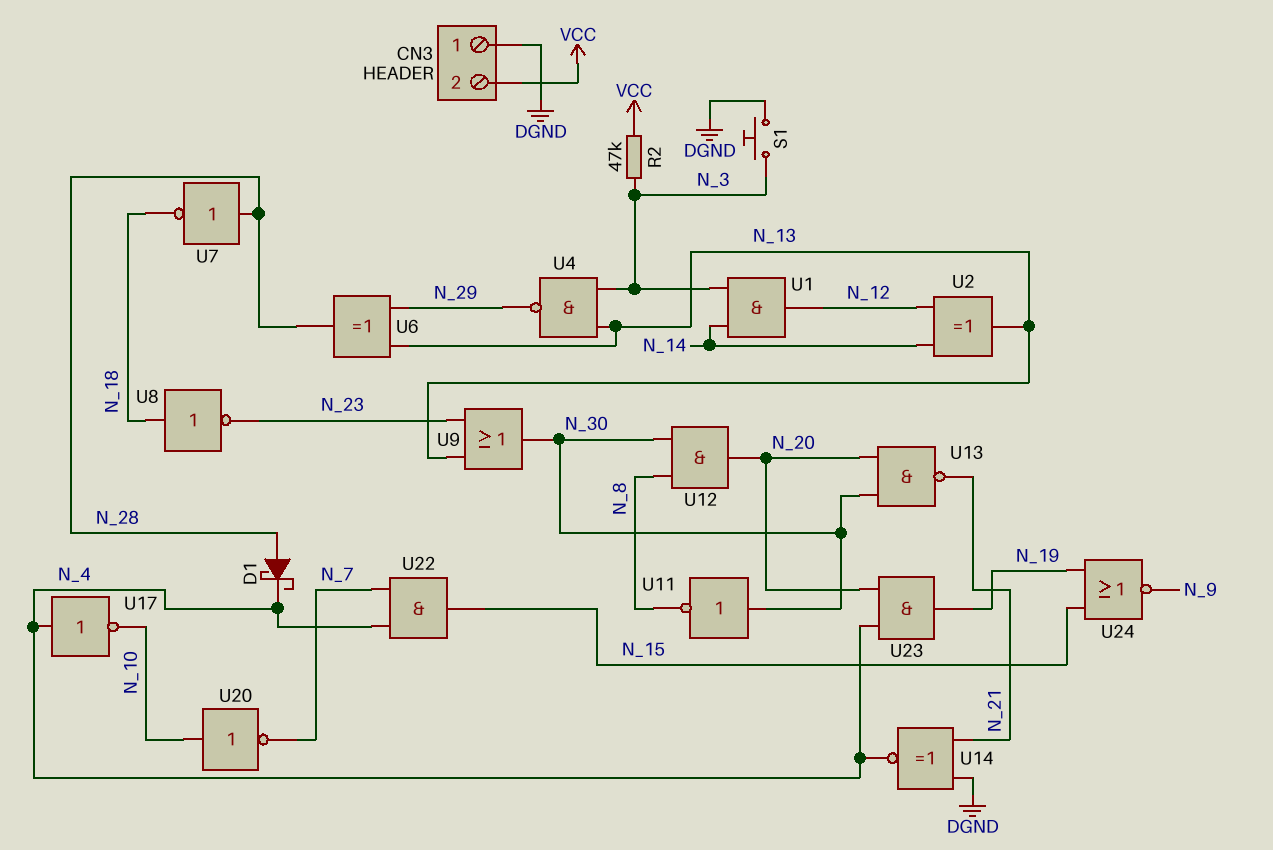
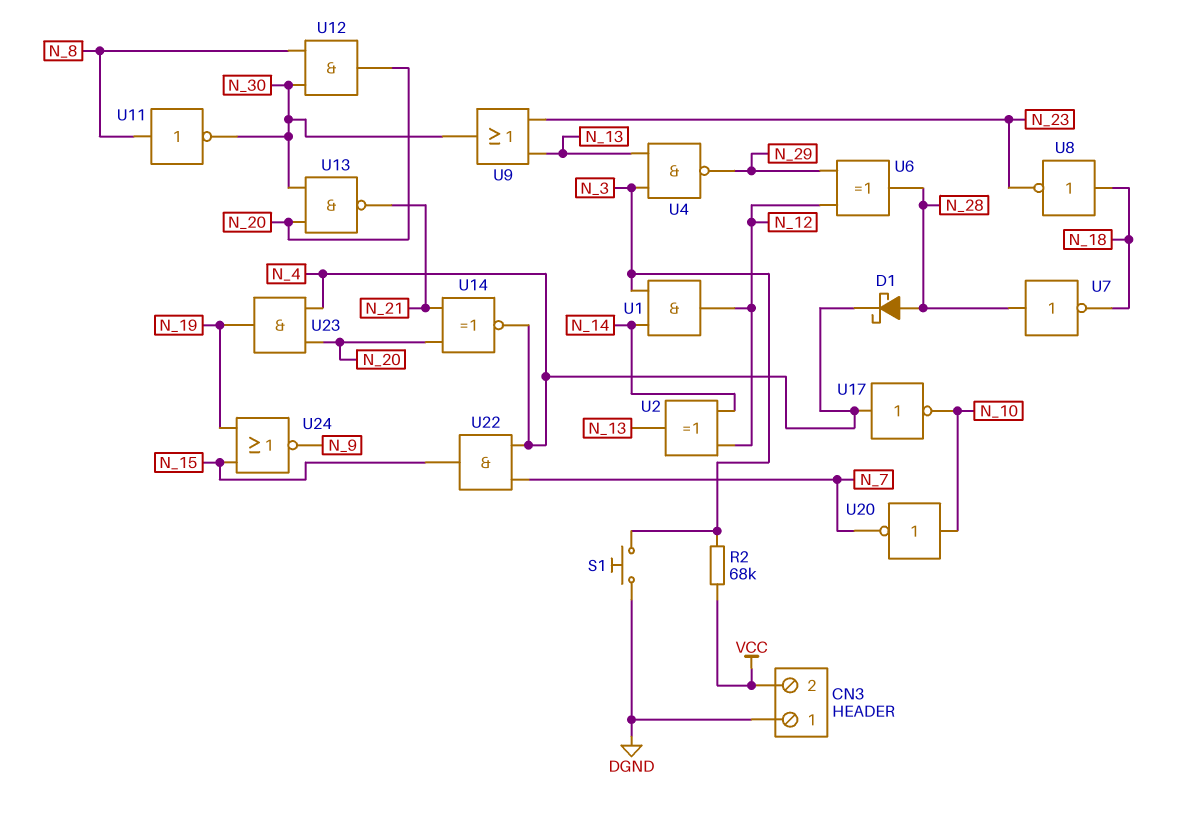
R2: 47k (N_3, VCC) -> 68k (N_3, VCC)
U6: XOR (in N_13, in N_29, out N_28) -> XOR (in N_12, in N_29, out N_28)
U11: NOT (in N_30, out N_8) -> NOT (in N_8, out N_30)
U14: XNOR (in DGND, in N_21, out N_4) -> XNOR (in N_20, in N_21, out N_4)

